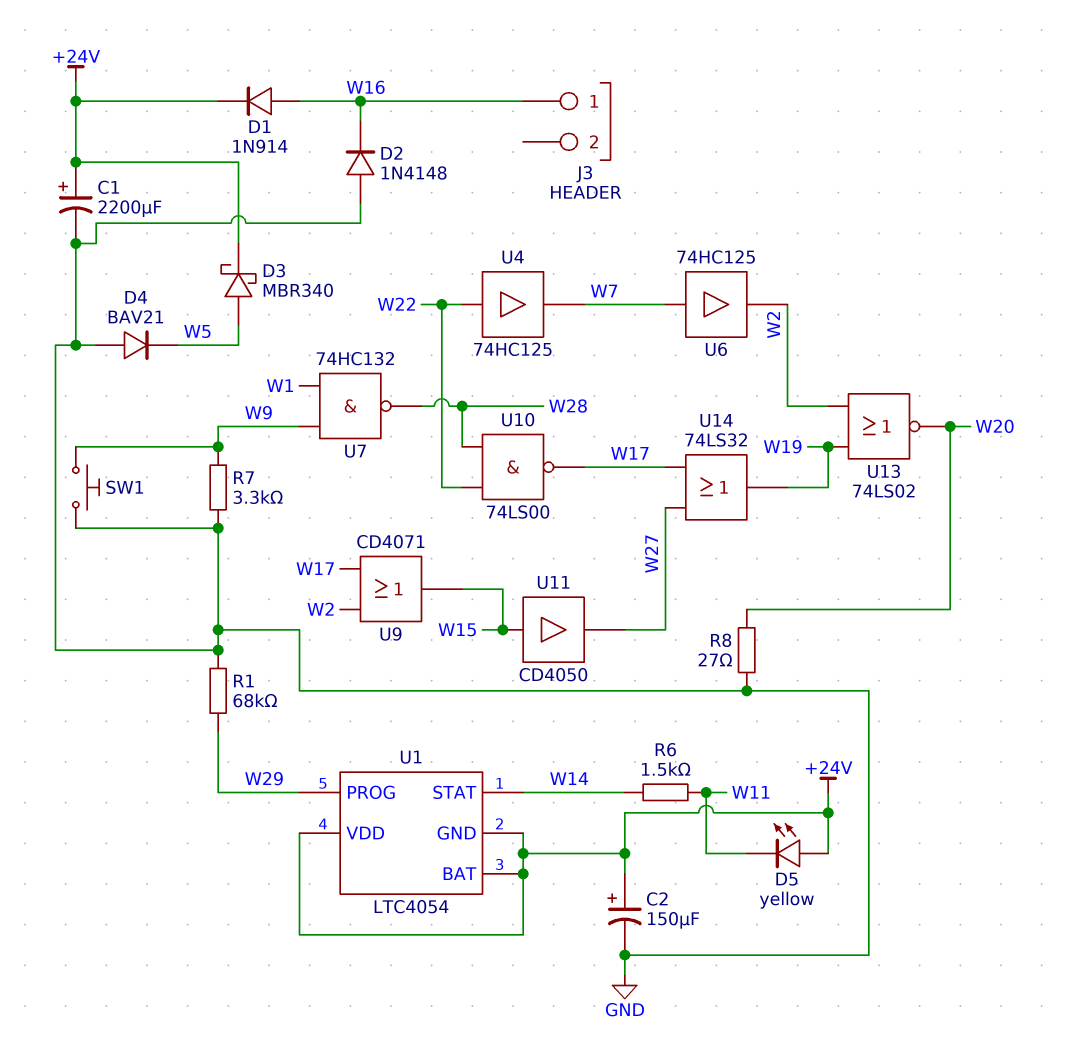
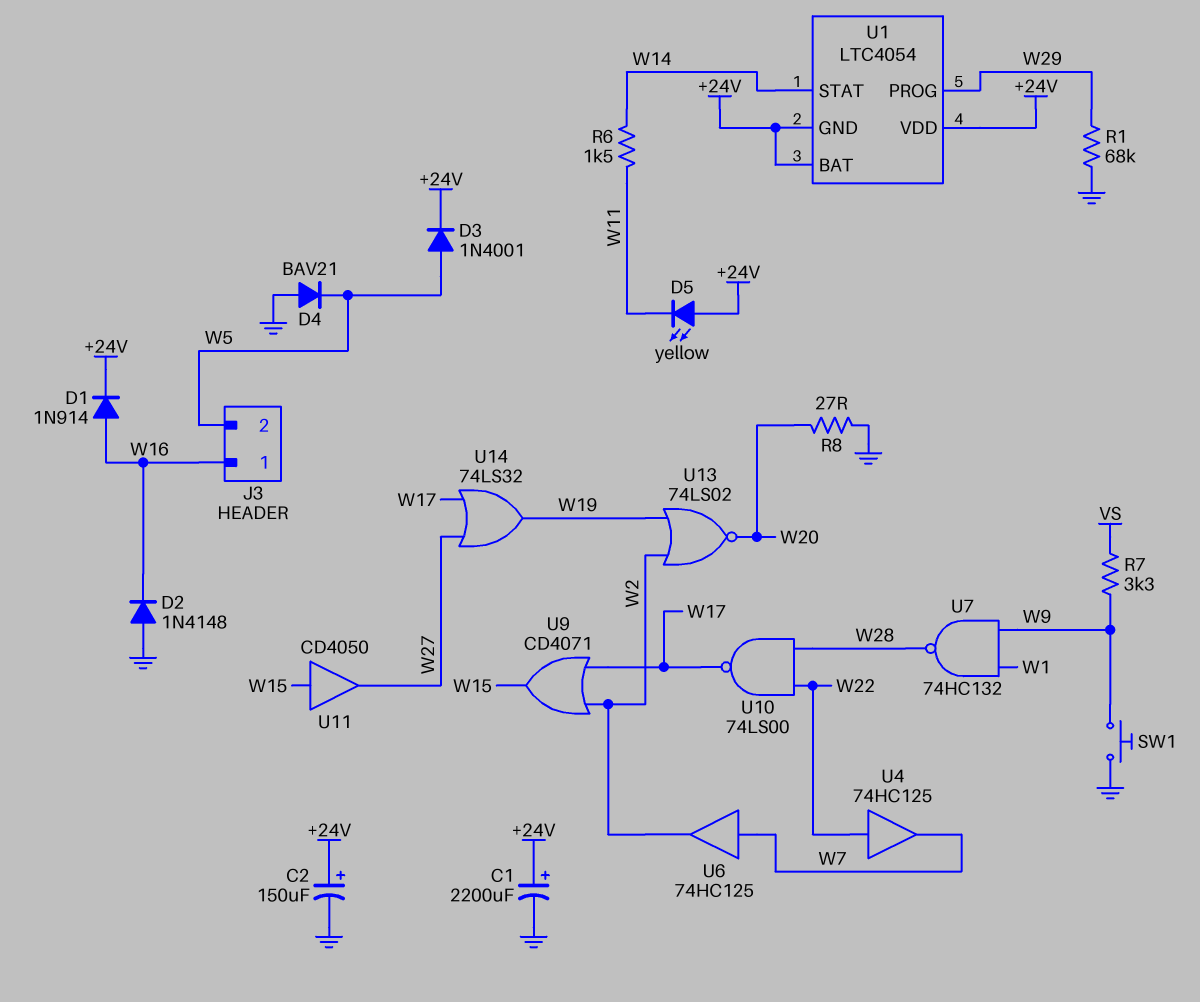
D3: schottky MBR340 (A W5, K +24V) -> diode 1N4001 (A W5, K +24V)
J3 pin 2: none -> W5
R7: 3.3k (GND, W9) -> 3.3k (VS, W9)

